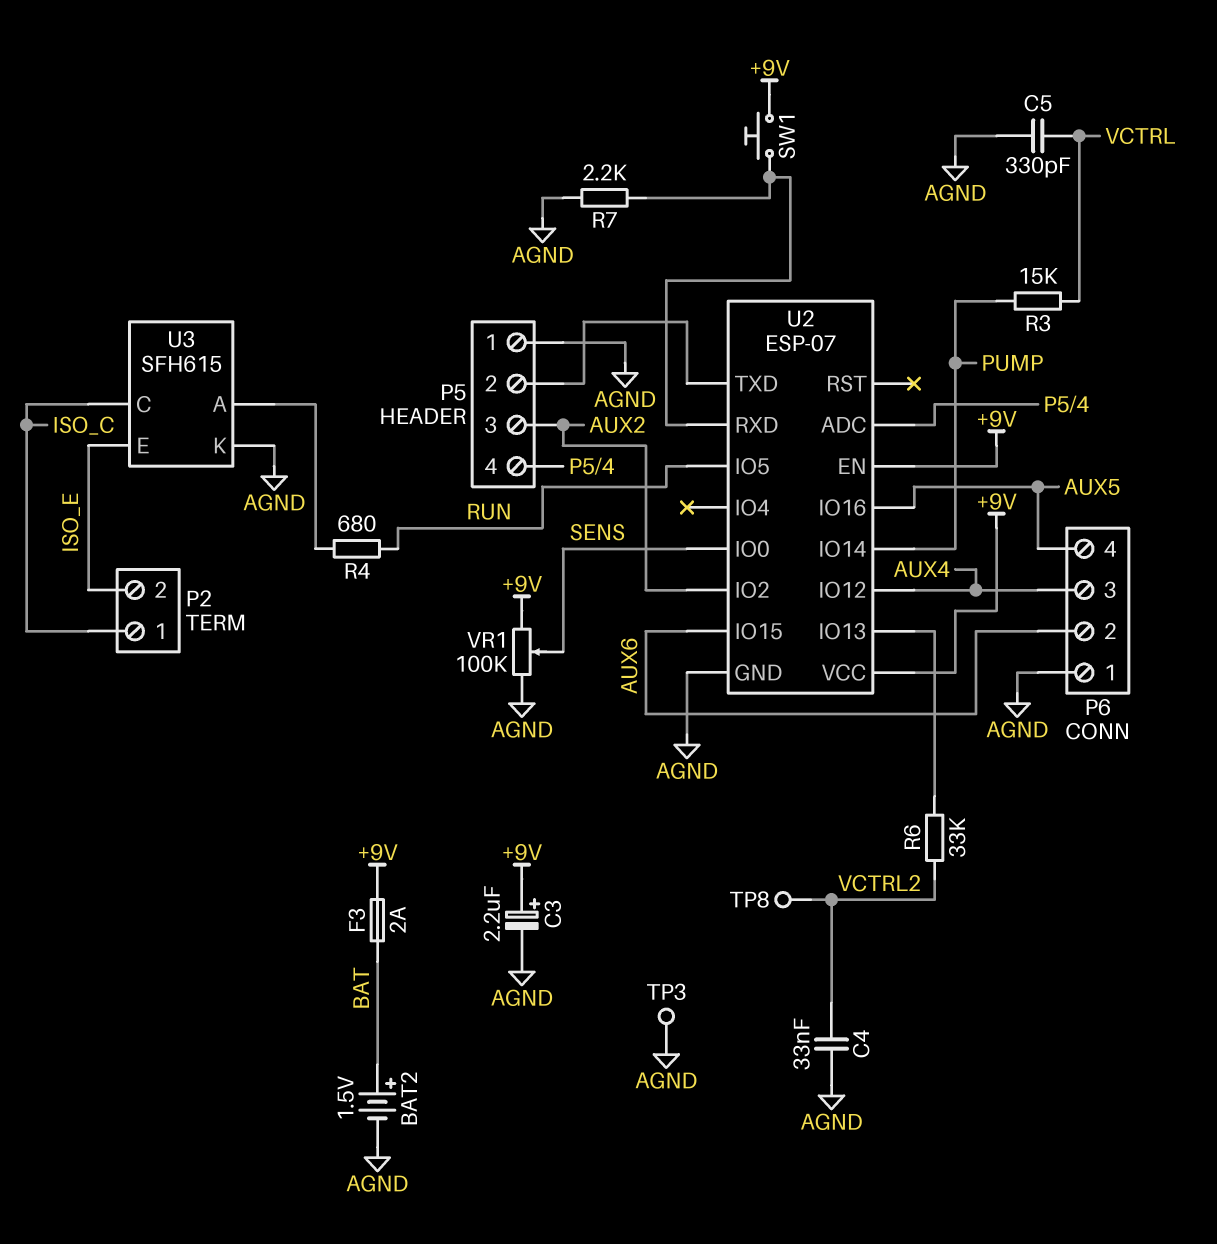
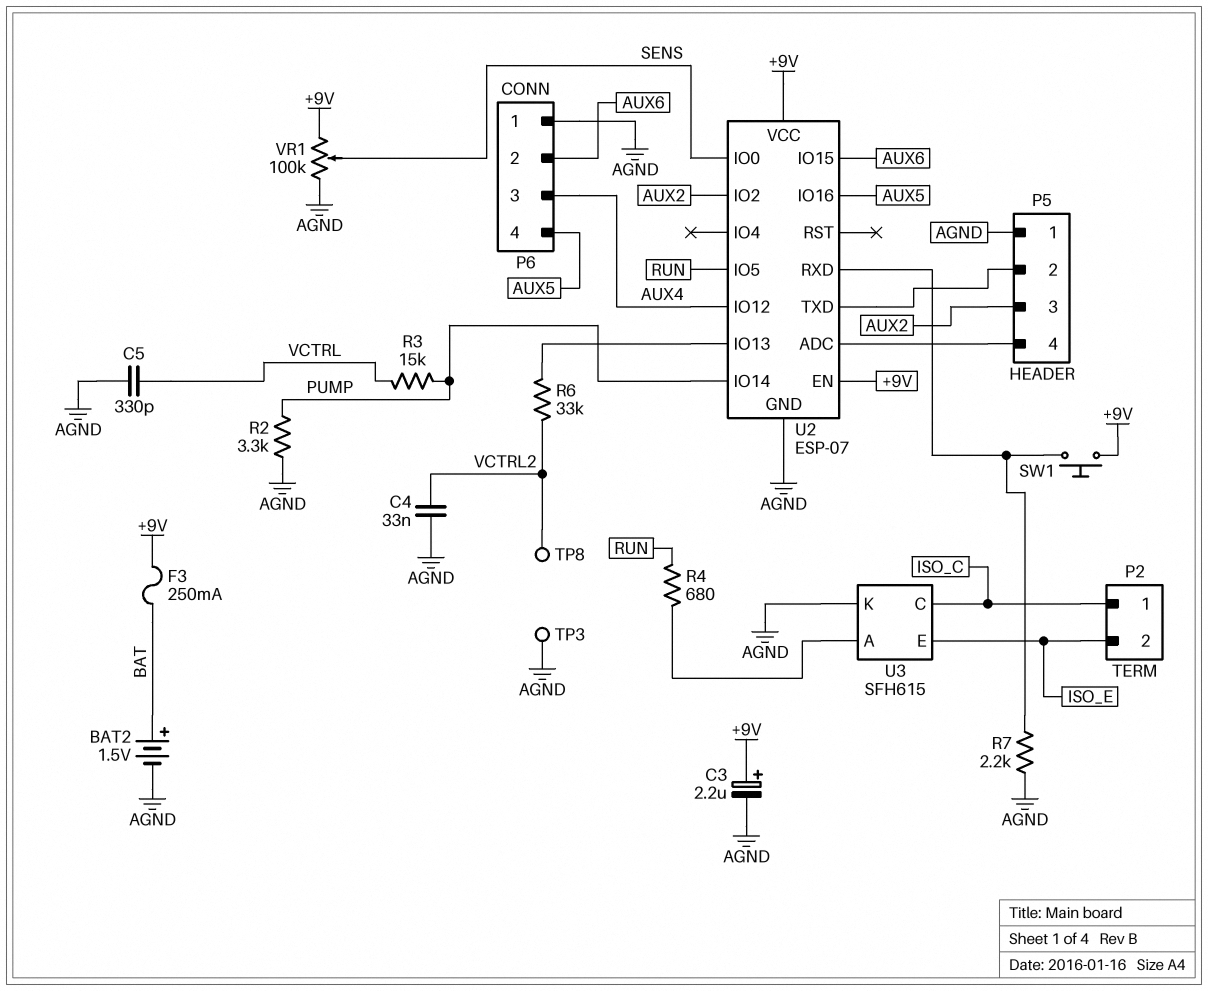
F3: 2A (+9V, BAT) -> 250mA (+9V, BAT)
R2: none -> 3.3k (AGND, PUMP)

